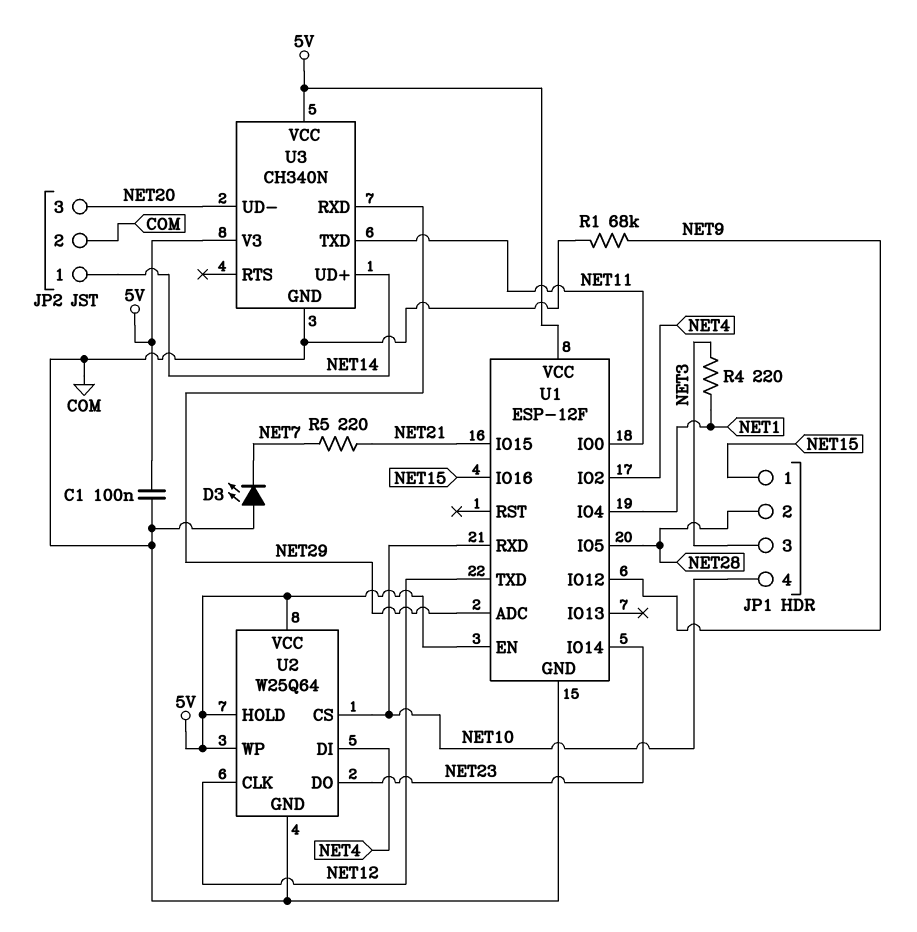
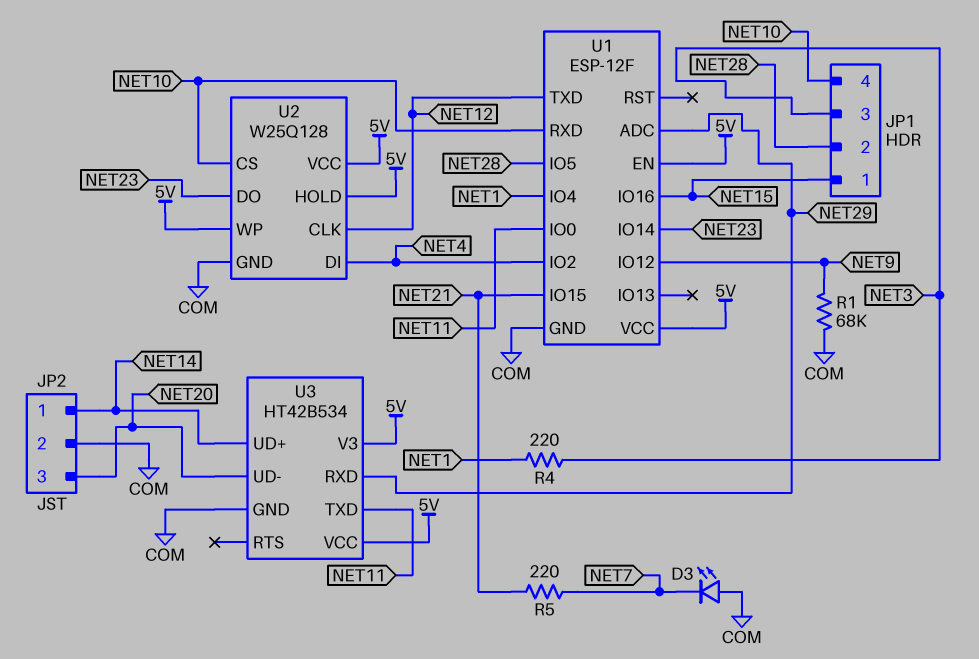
C1: 100nF (5V, COM) -> none
U2: W25Q64 -> W25Q128
U3: CH340N -> HT42B534

